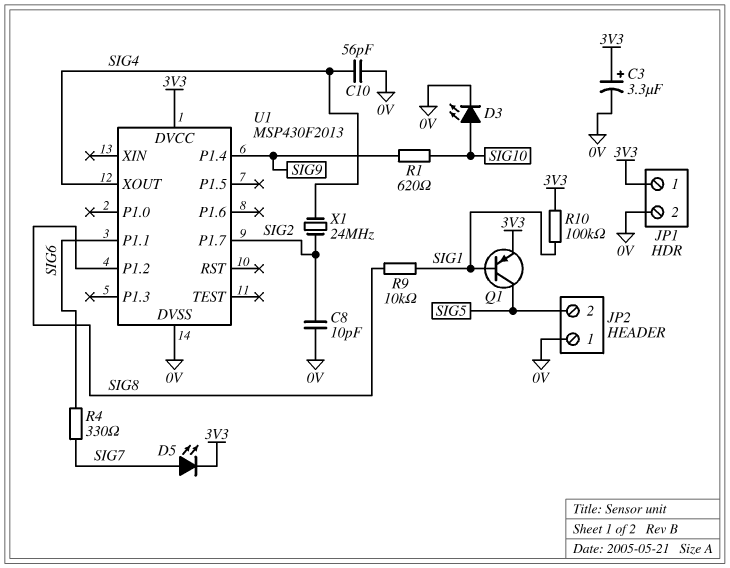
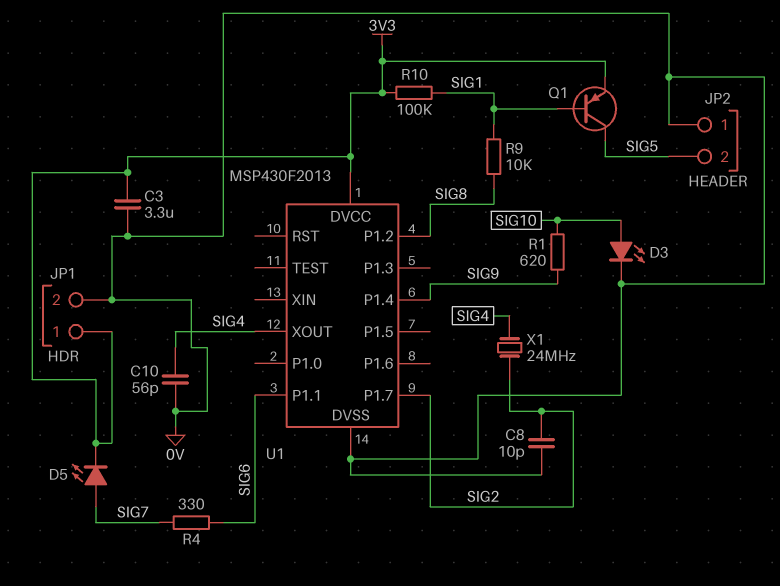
C3: 3.3uF (plus 3V3, minus 0V) -> 3.3uF (0V, 3V3)

